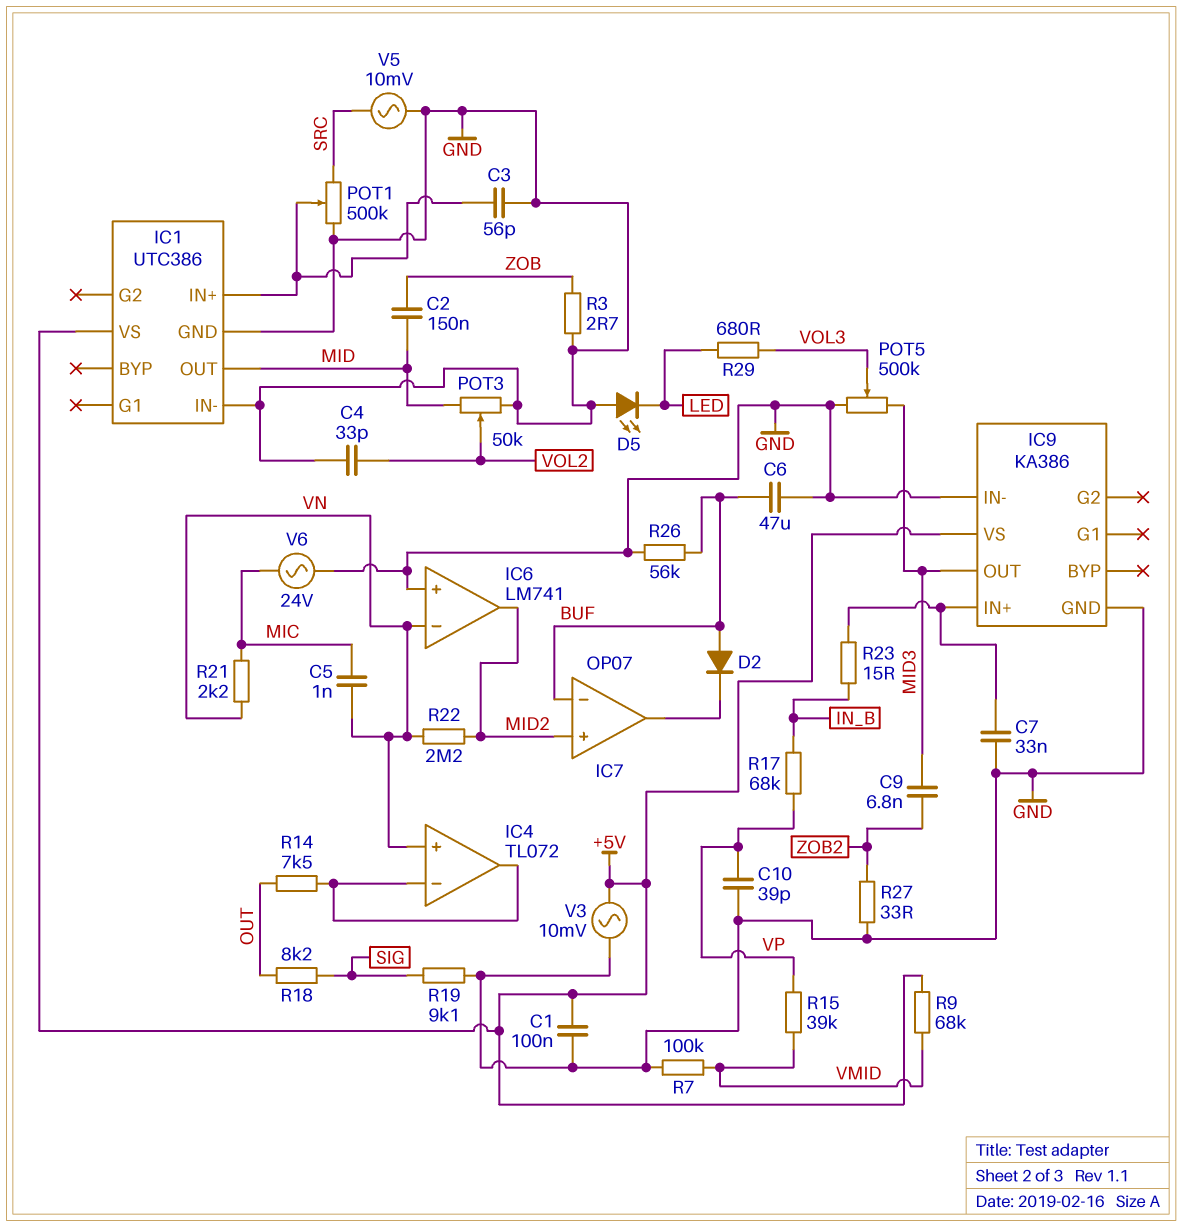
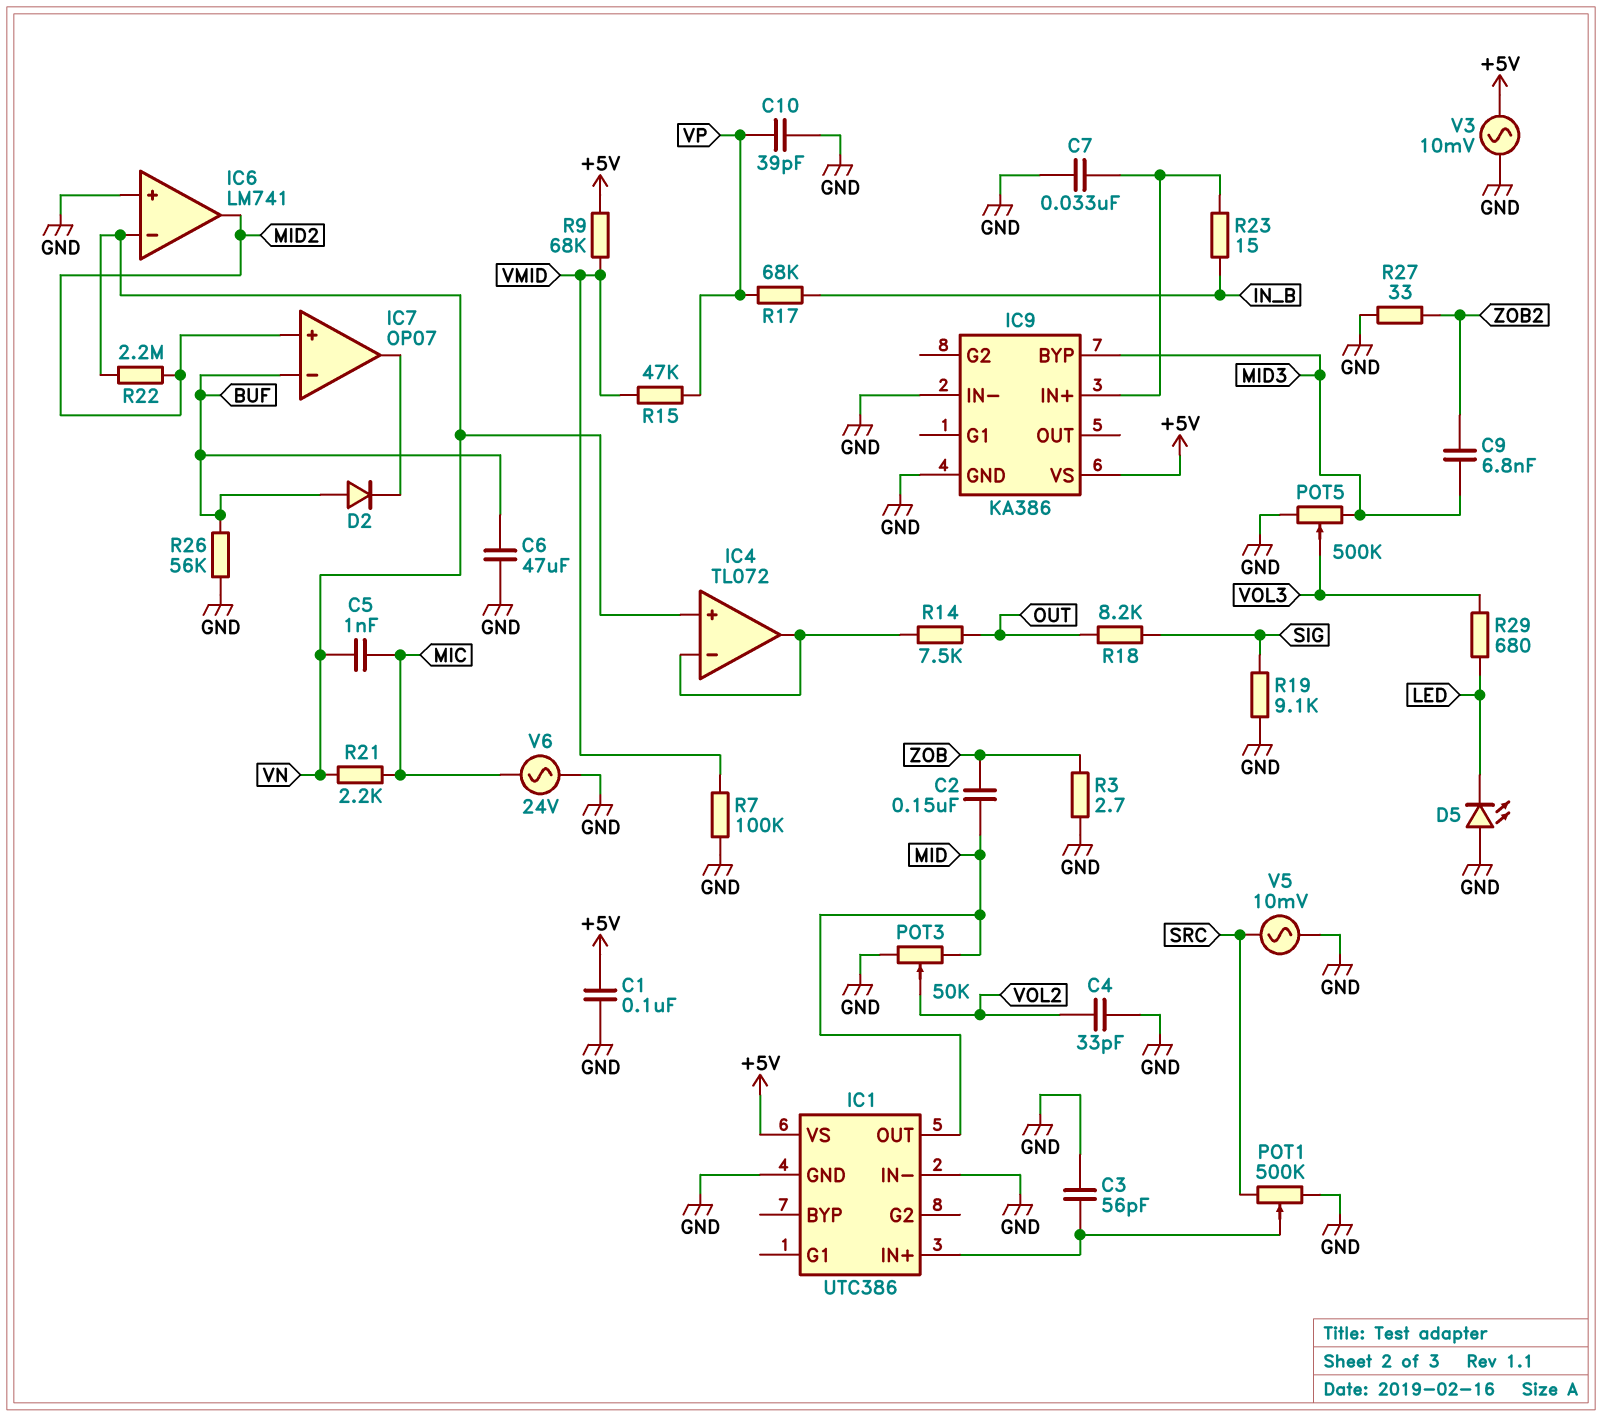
IC9 pin BYP: none -> MID3
IC9 pin OUT: MID3 -> none
R15: 39k (VMID, VP) -> 47k (VMID, VP)

